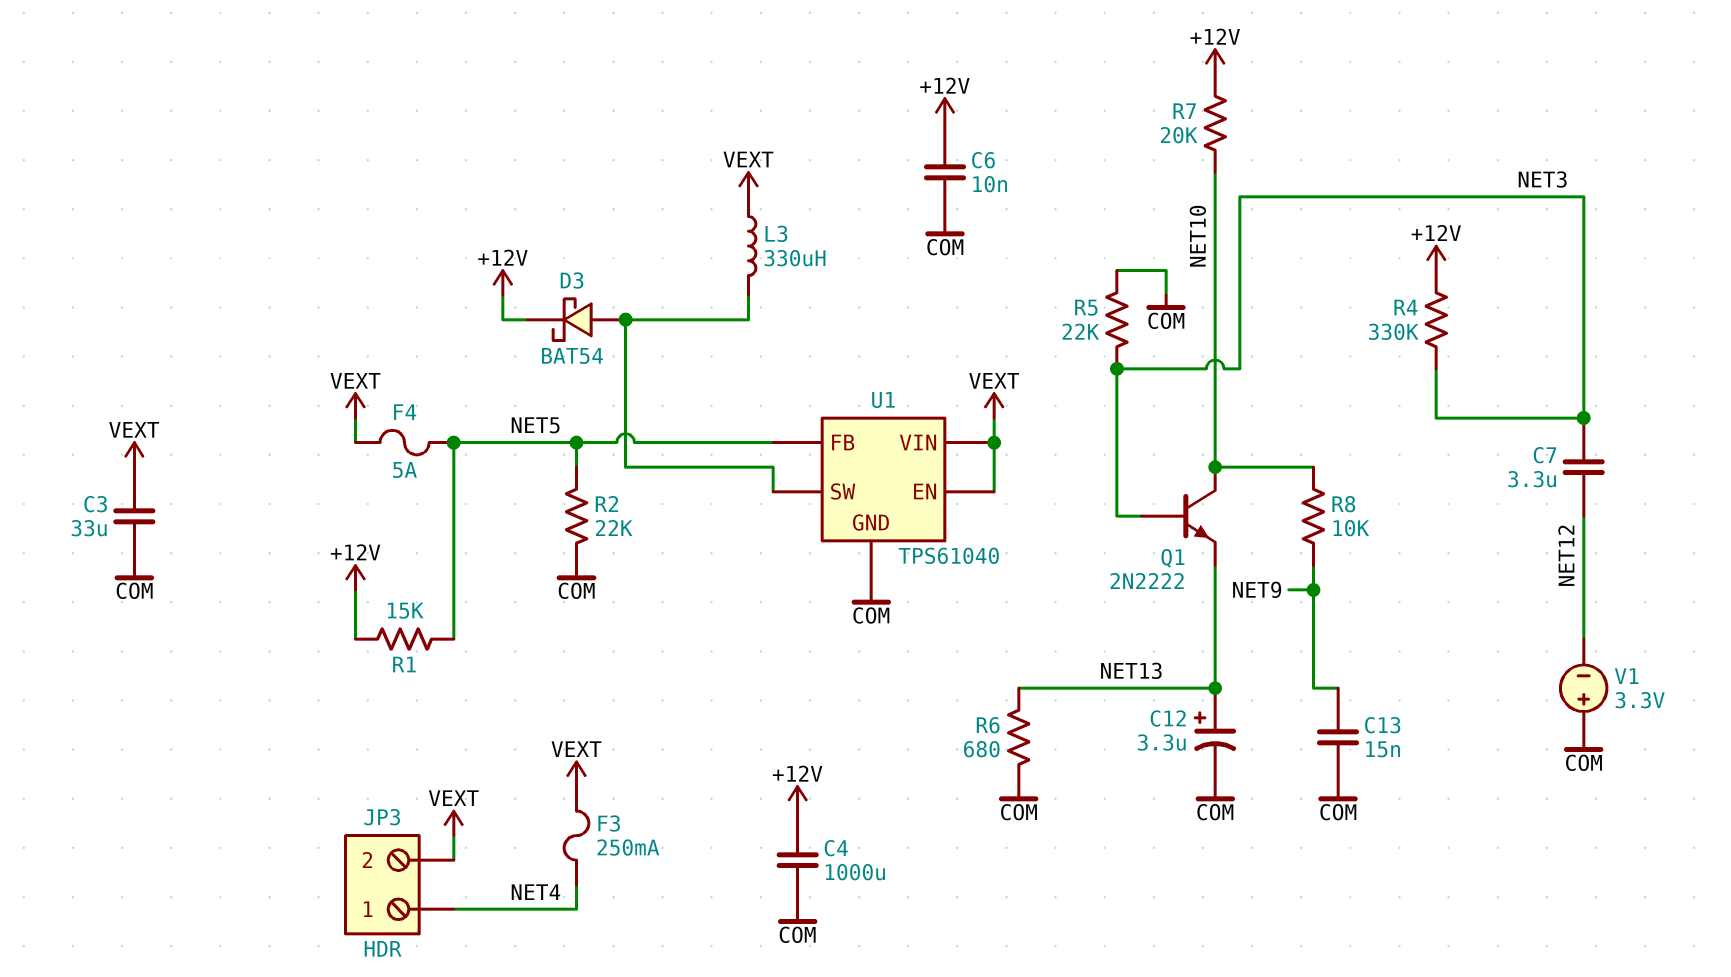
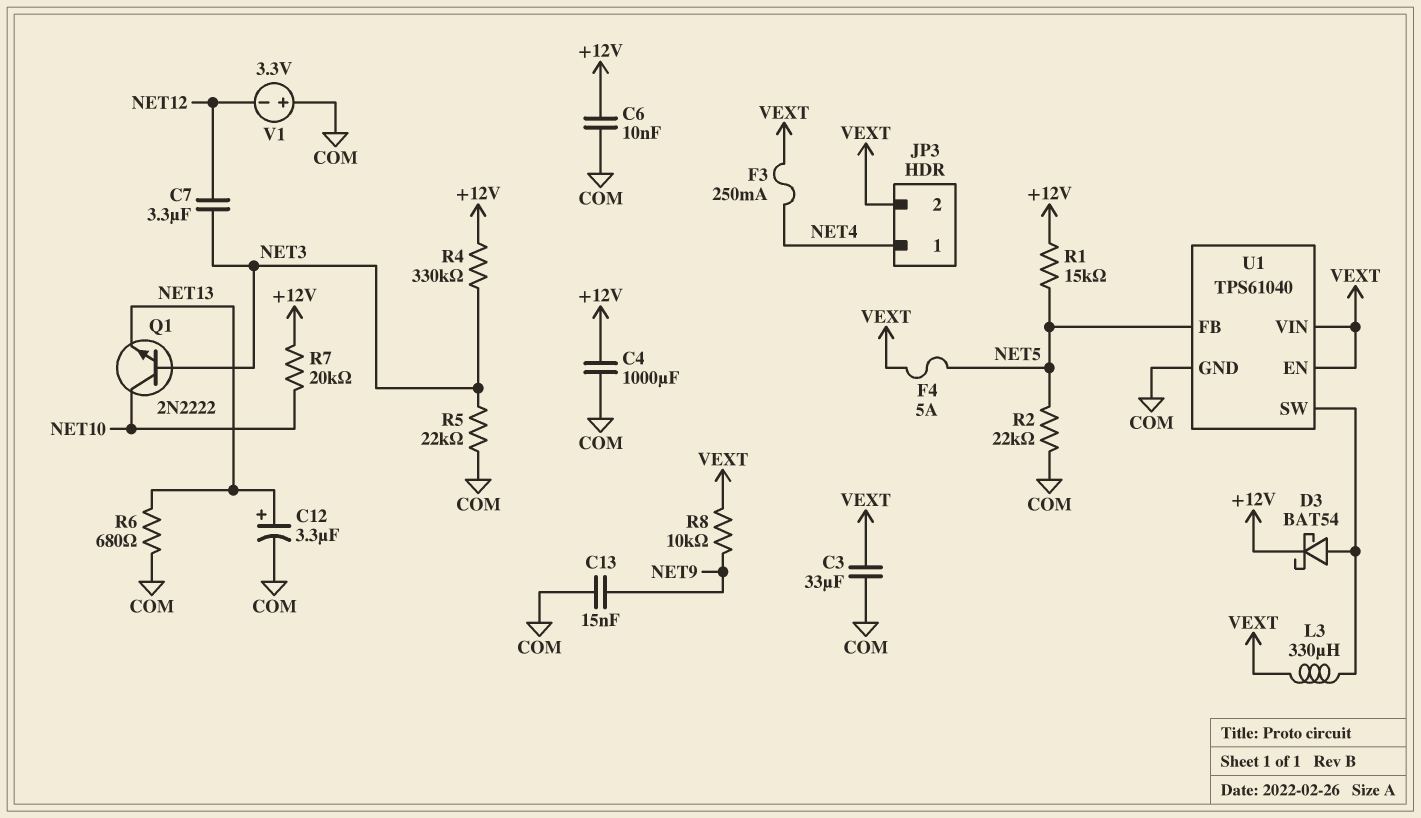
R8: 10k (NET9, NET10) -> 10k (NET9, VEXT)

